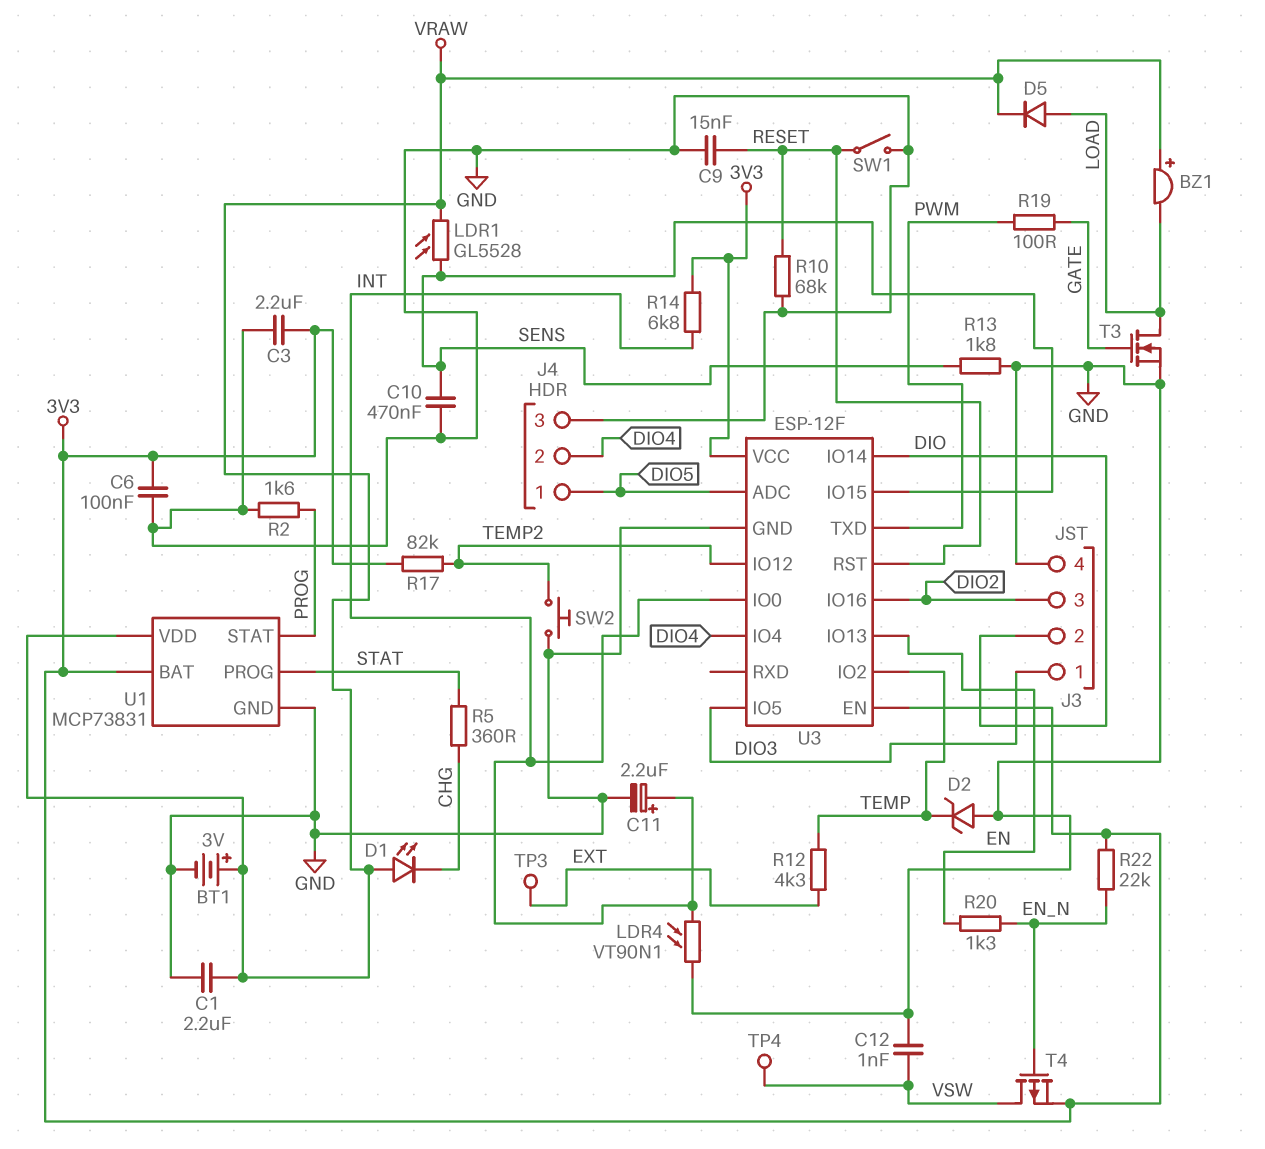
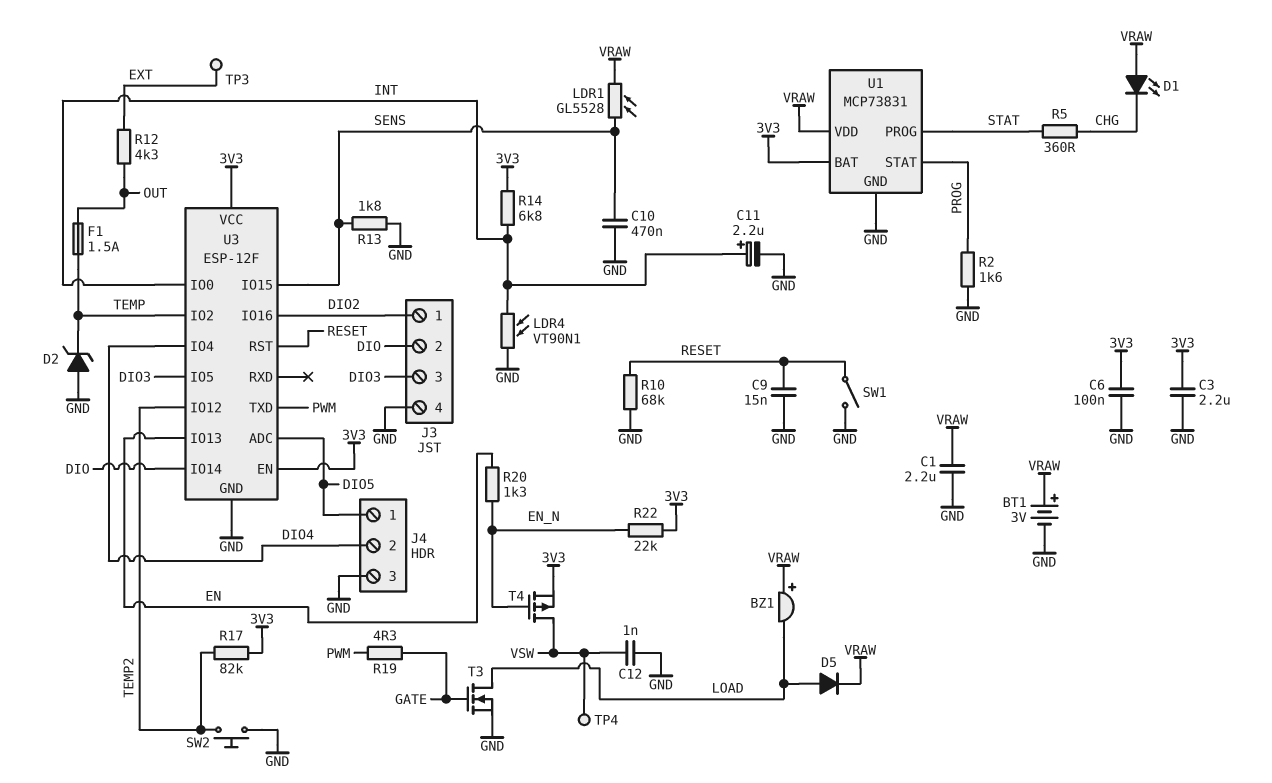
F1: none -> 1.5A (OUT, TEMP)
J3 pin 1: DIO3 -> DIO2
J3 pin 3: DIO2 -> DIO3
R12: 4.3k (EXT, TEMP) -> 4.3k (EXT, OUT)
R19: 100 (GATE, PWM) -> 4.3 (GATE, PWM)

